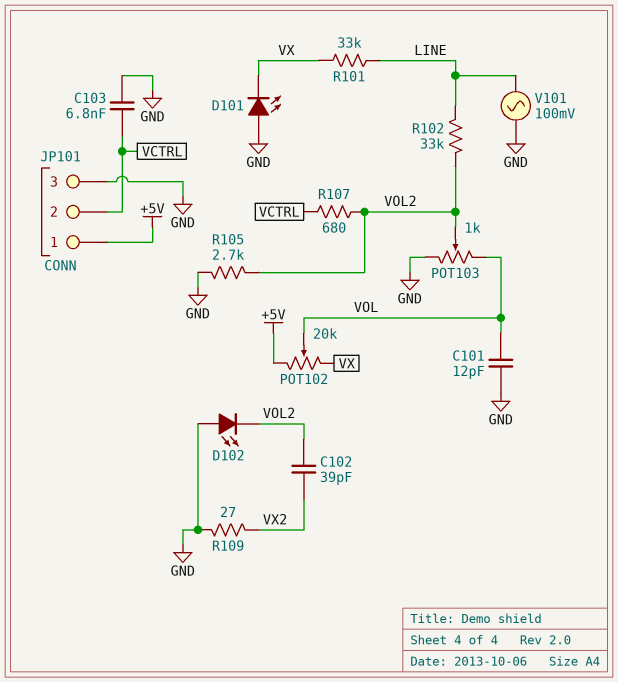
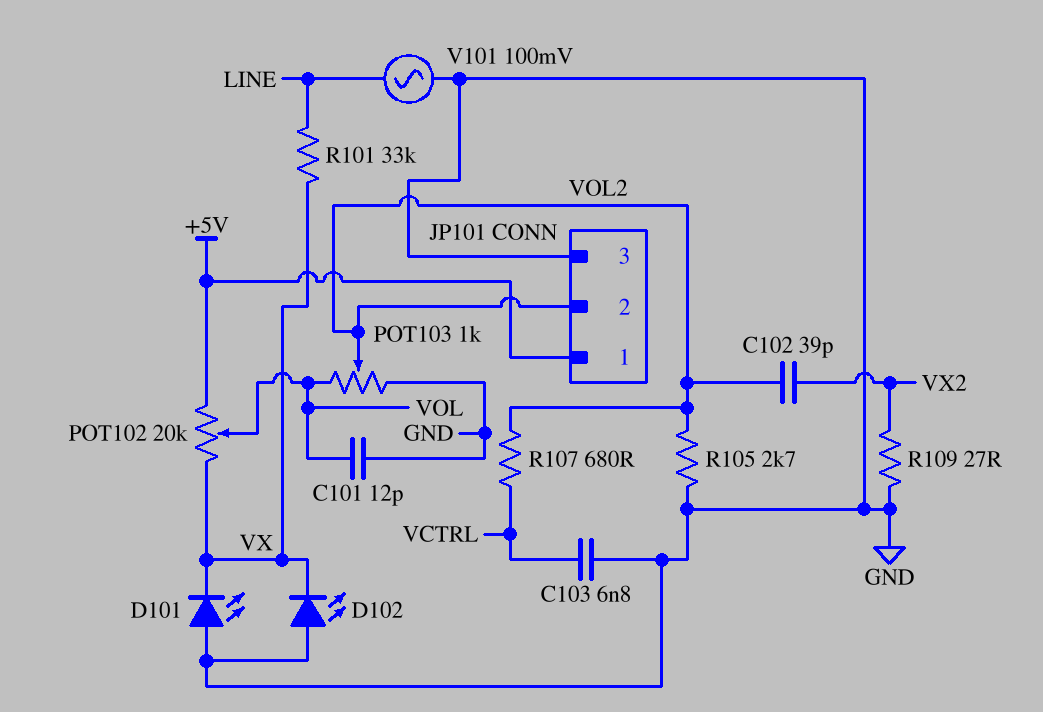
D102: LED (A GND, K VOL2) -> LED (A GND, K VX)
JP101 pin 2: VCTRL -> VOL2
R102: 33k (LINE, VOL2) -> none

